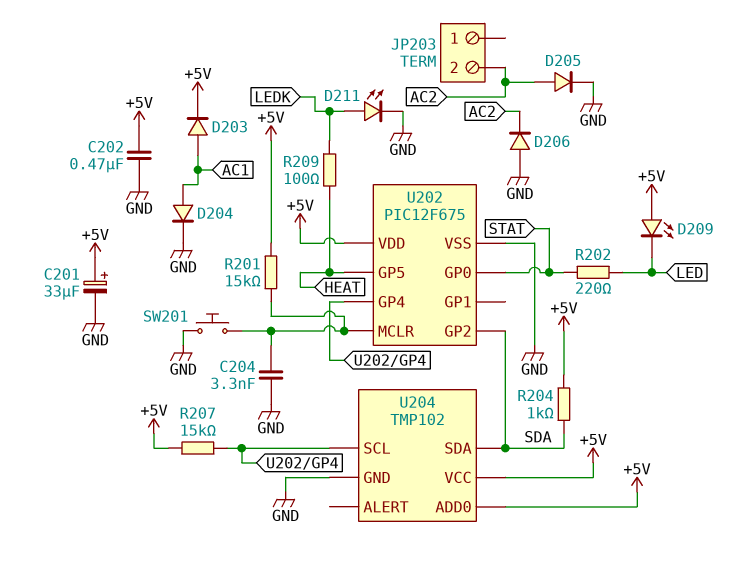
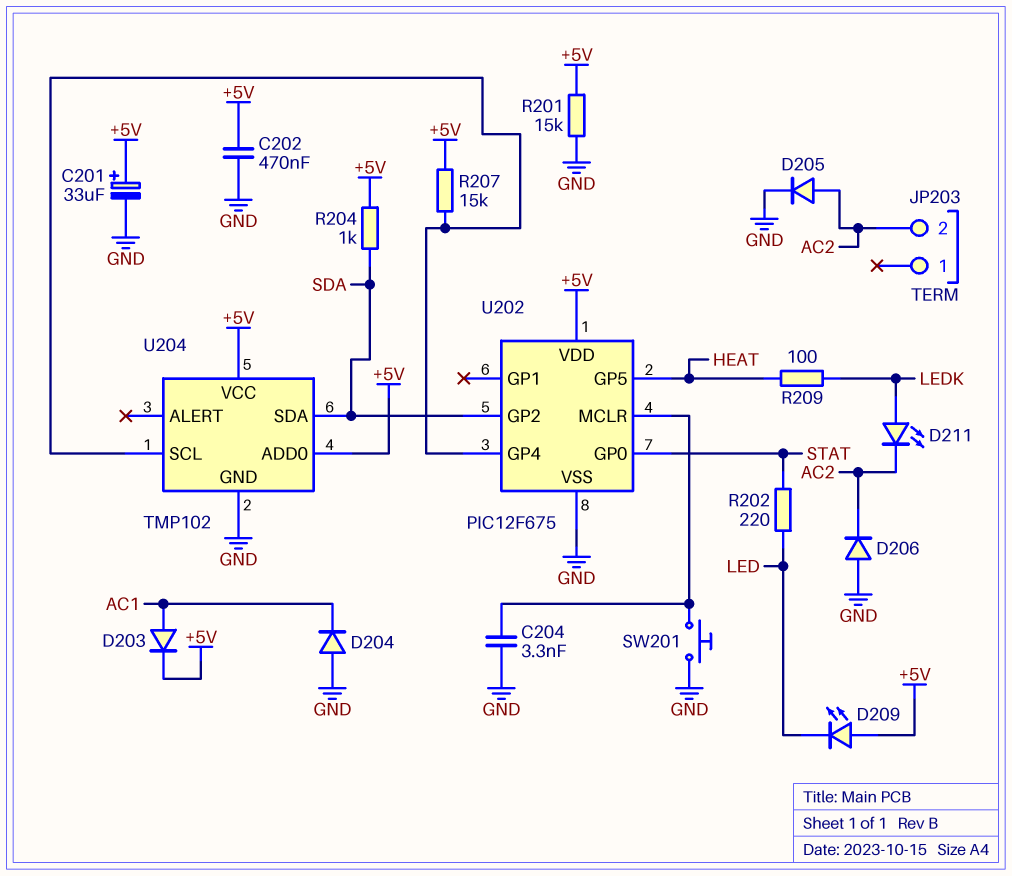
D204: diode (A AC1, K GND) -> diode (A GND, K AC1)
D211: LED (A LEDK, K GND) -> LED (A LEDK, K AC2)
R201: 15k (+5V, U202/MCLR) -> 15k (+5V, GND)

